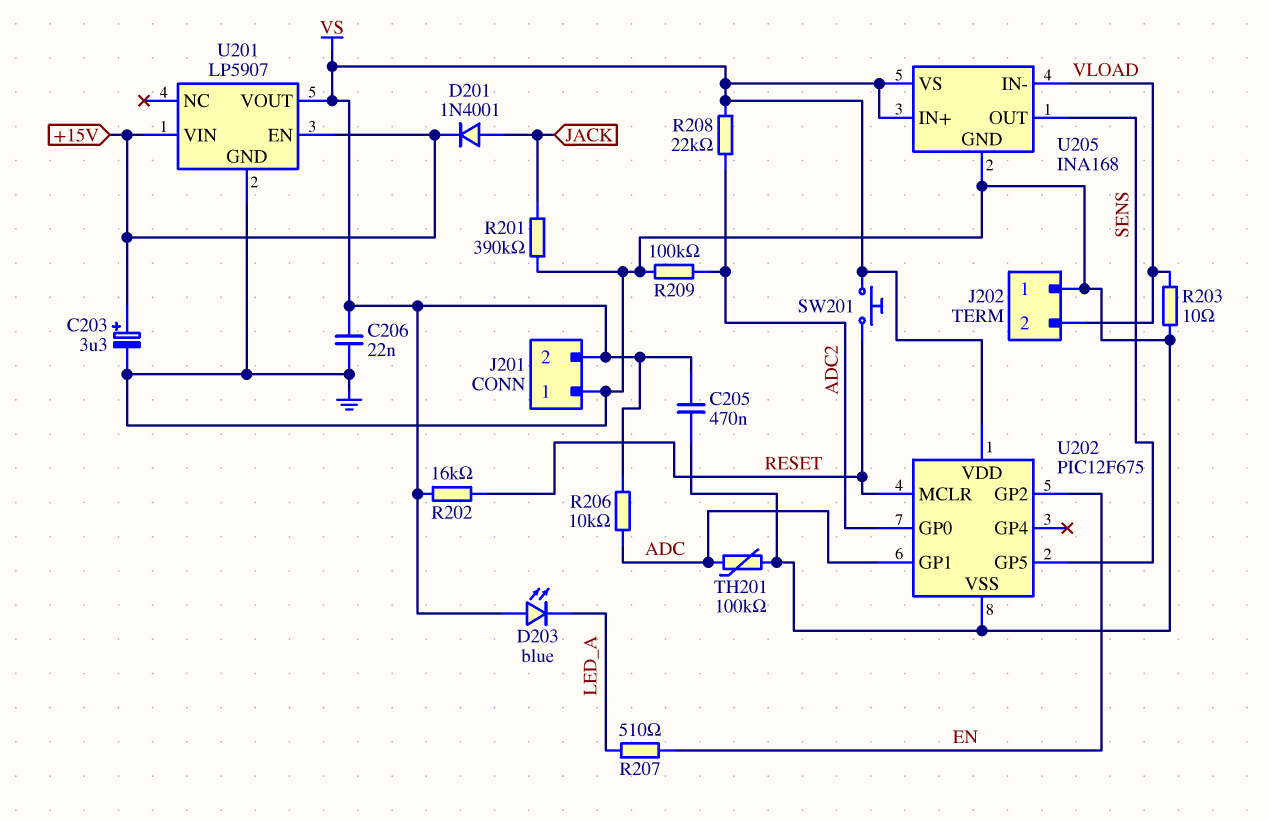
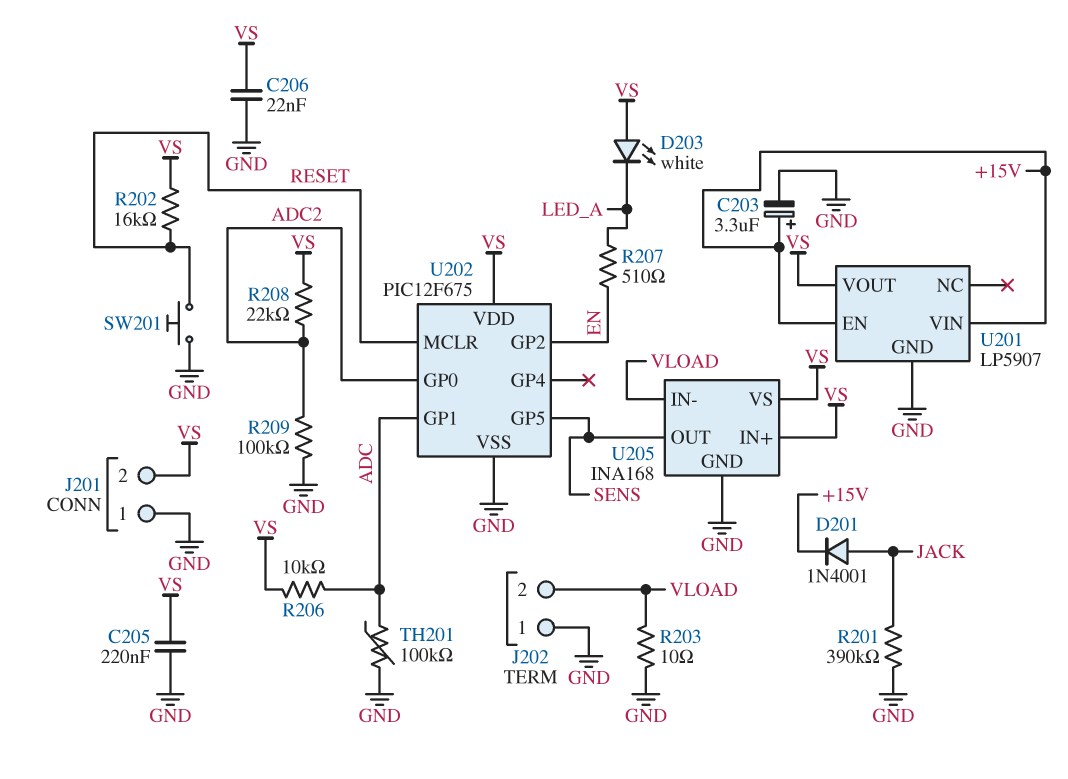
C205: 470nF (GND, VS) -> 220nF (GND, VS)
D203: LED blue (A VS, K LED_A) -> LED white (A VS, K LED_A)
SW201: button (RESET, VS) -> button (GND, RESET)

